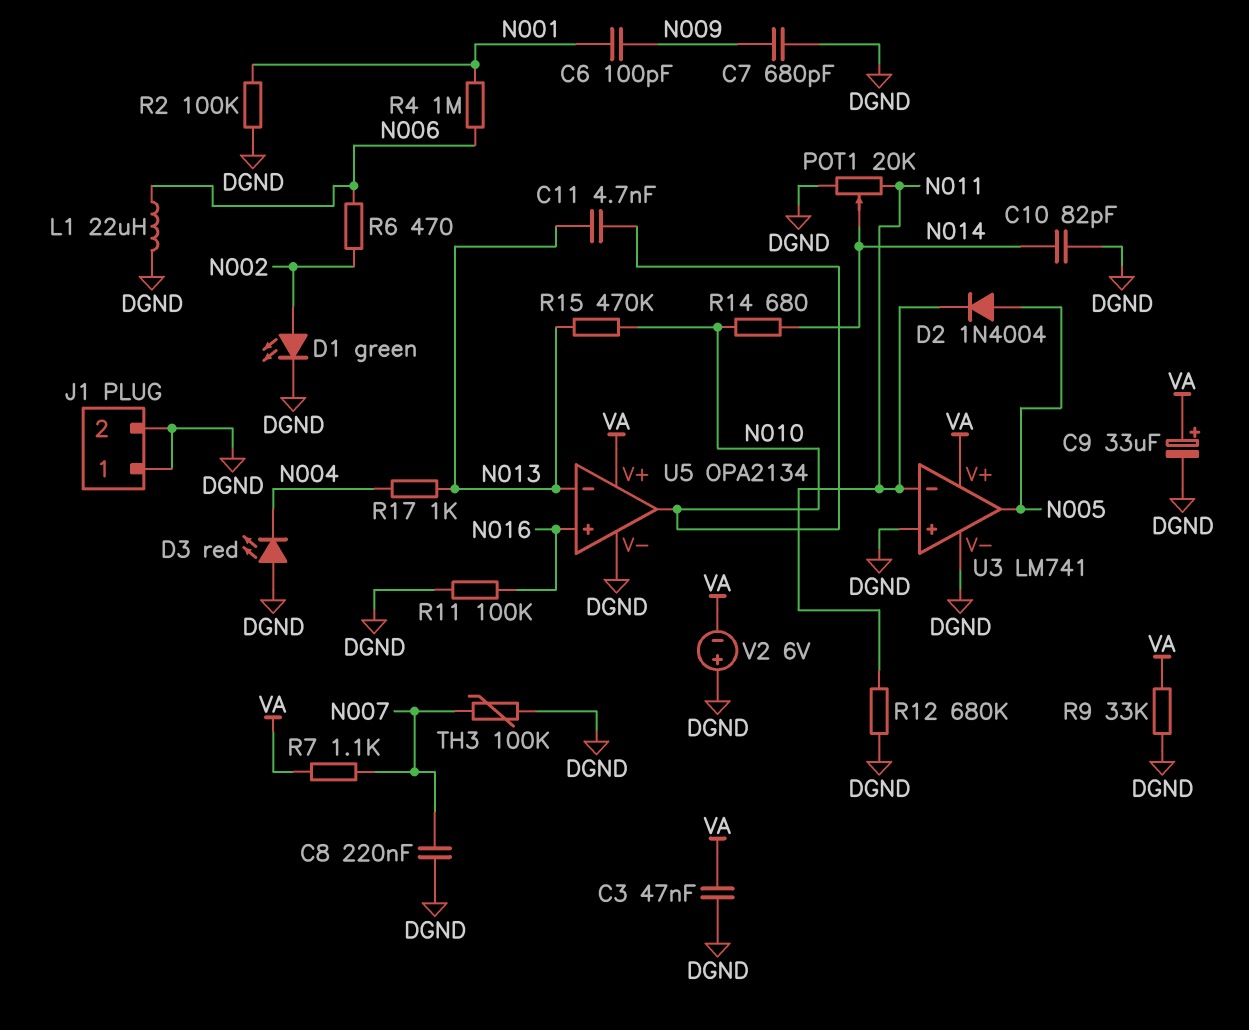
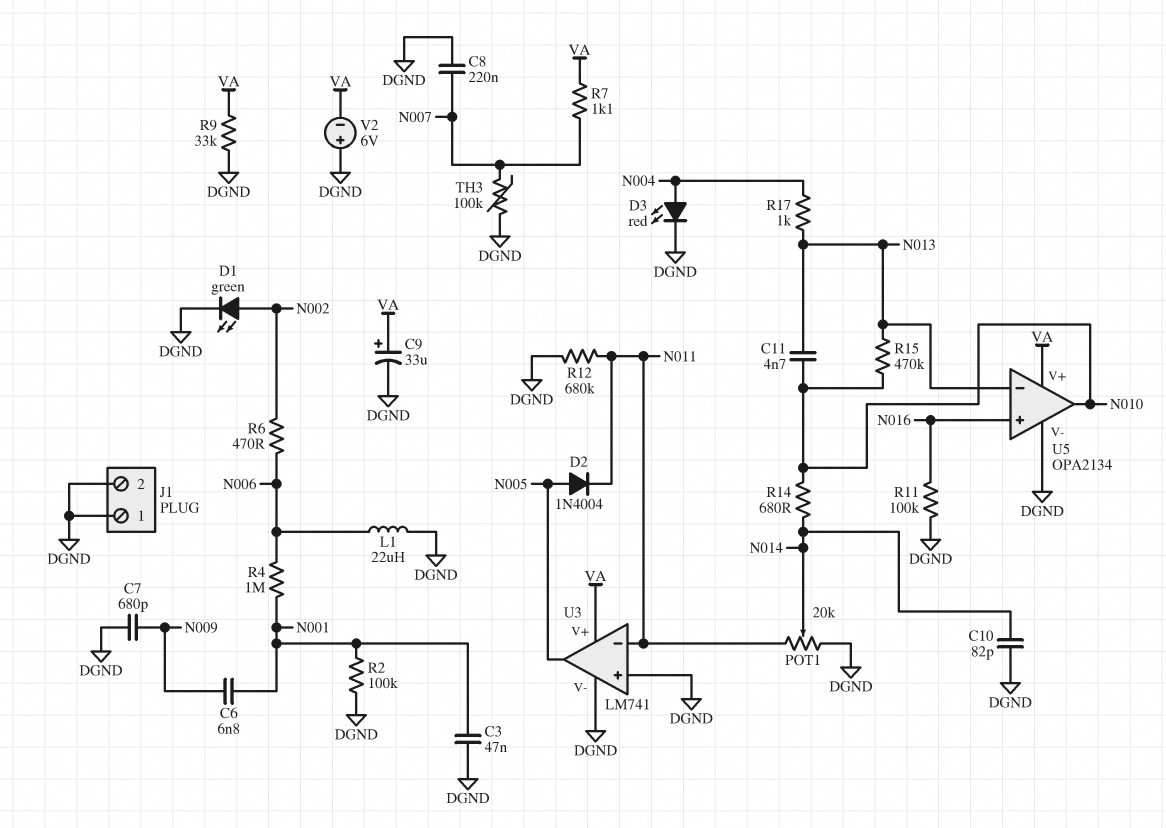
C3: 47nF (DGND, VA) -> 47nF (DGND, N001)
C6: 100pF (N001, N009) -> 6.8nF (N001, N009)
D3: LED red (A DGND, K N004) -> LED red (A N004, K DGND)

